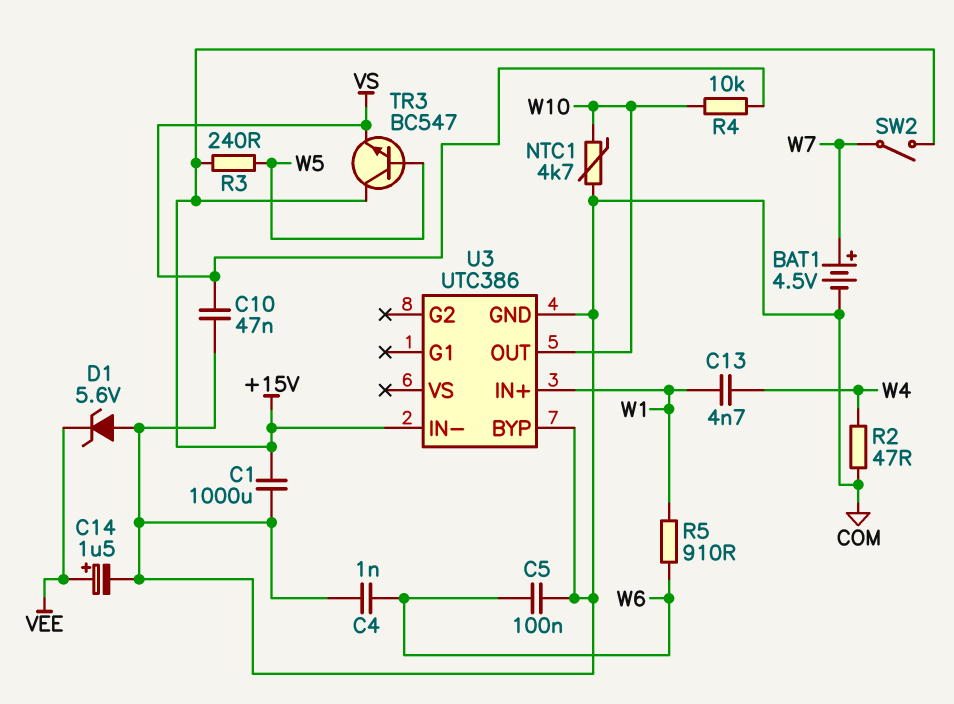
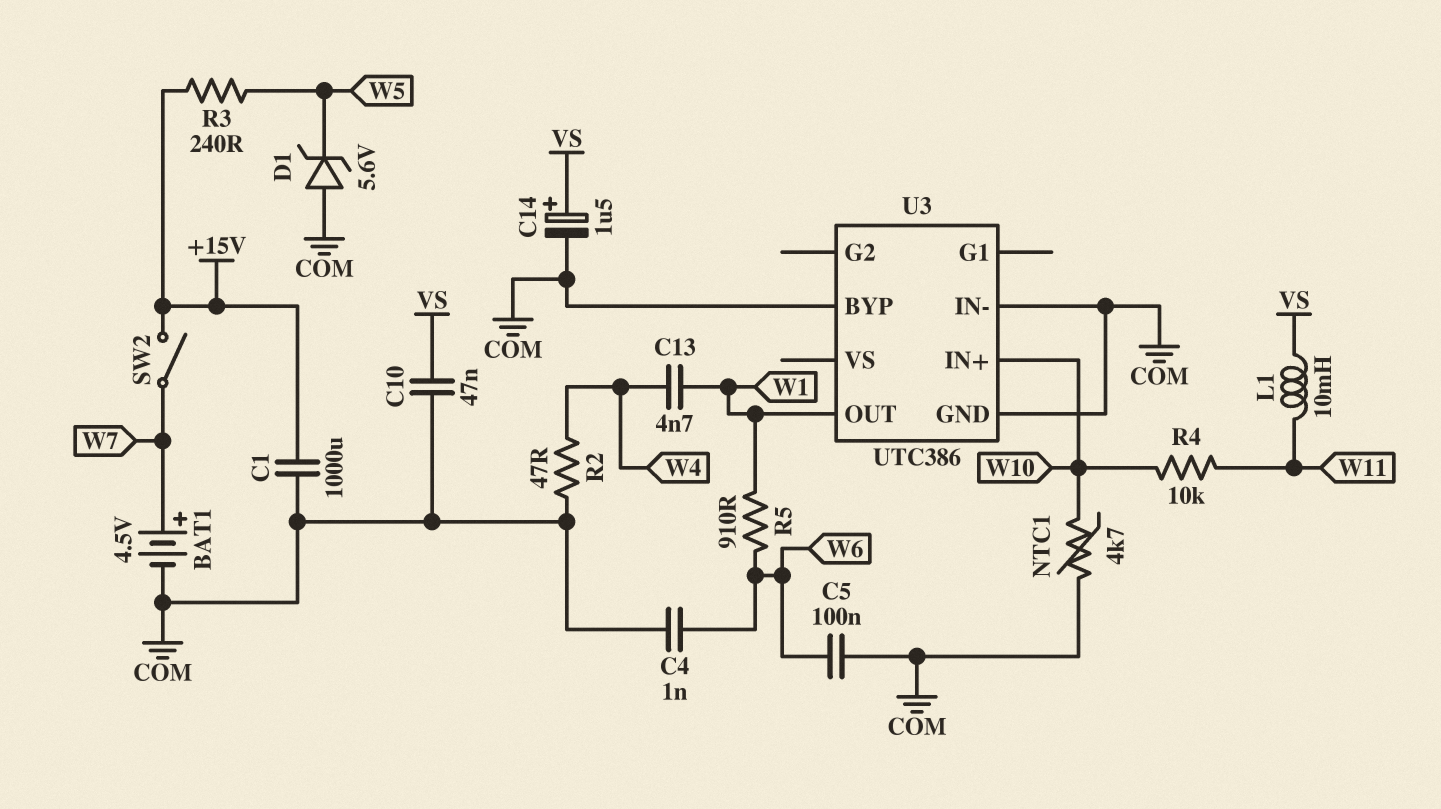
C14: 1.5uF (plus VEE, minus COM) -> 1.5uF (plus VS, minus COM)
D1: zener 5.6V (A COM, K VEE) -> zener 5.6V (A COM, K W5)
L1: none -> 10mH (VS, W11)
R4: 10k (VS, W10) -> 10k (W10, W11)
TR3: NPN BC547 (B W5, C +15V, E VS) -> none
U3 pin IN+: W1 -> W10
U3 pin IN-: +15V -> COM
U3 pin OUT: W10 -> W1

